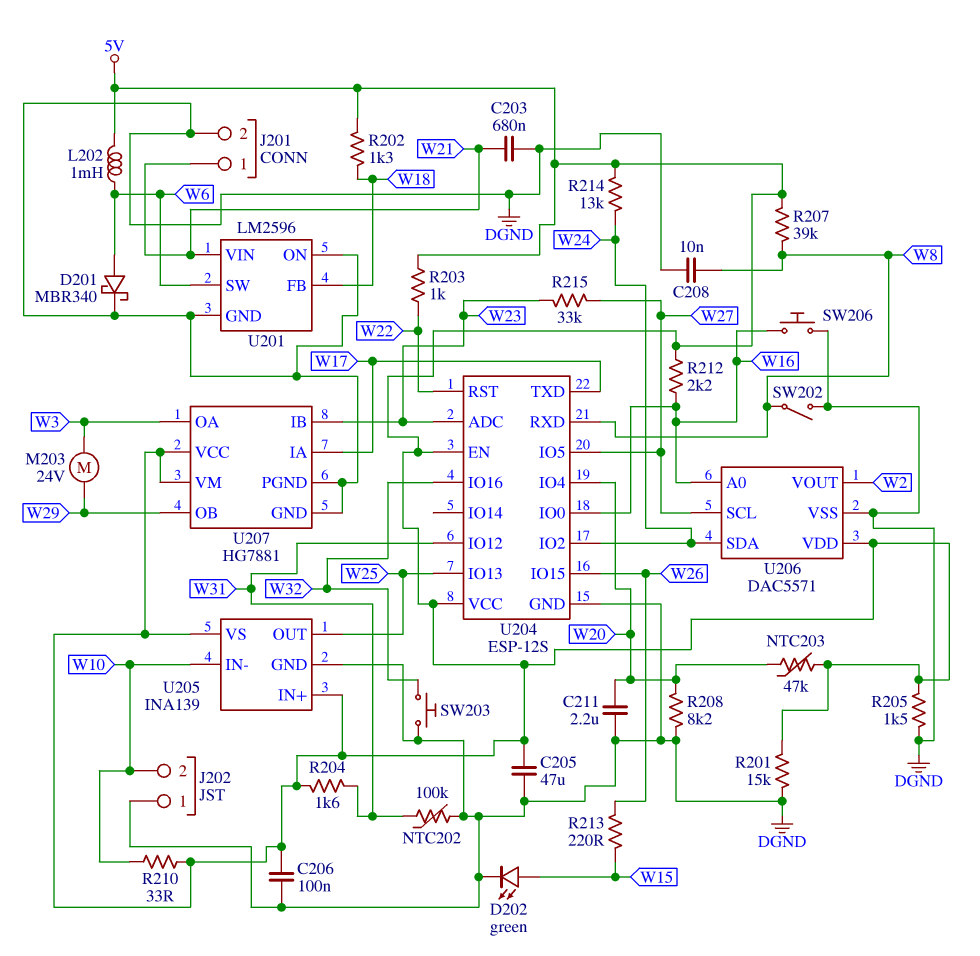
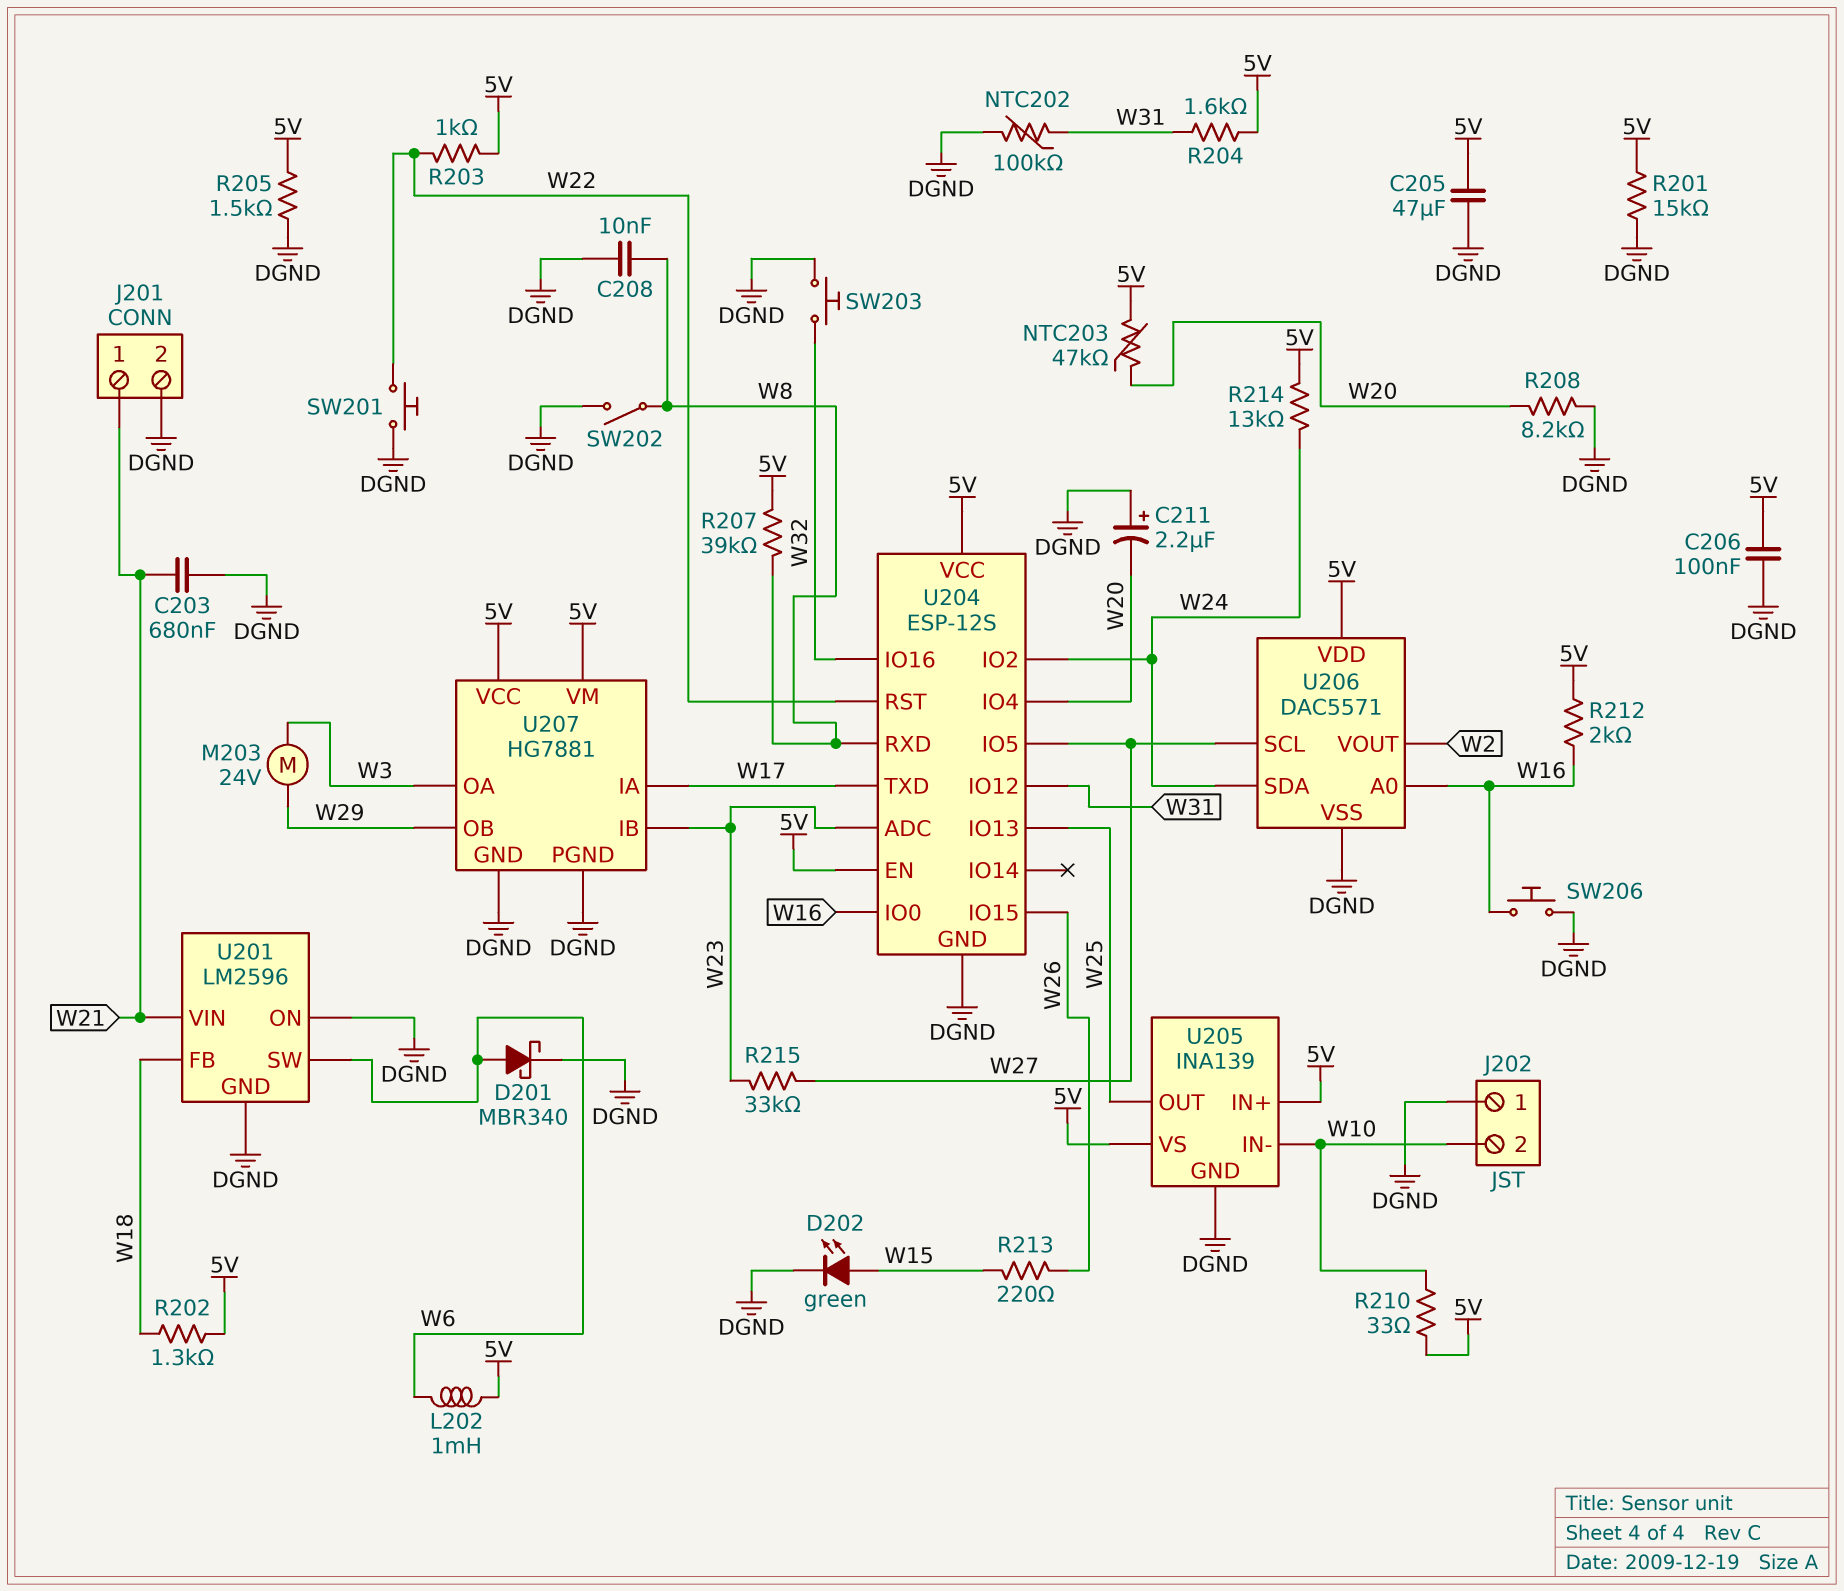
C211: 2.2uF (DGND, W20) -> 2.2uF (plus DGND, minus W20)
R212: 2.2k (5V, W16) -> 2k (5V, W16)
SW201: none -> button (DGND, W22)

